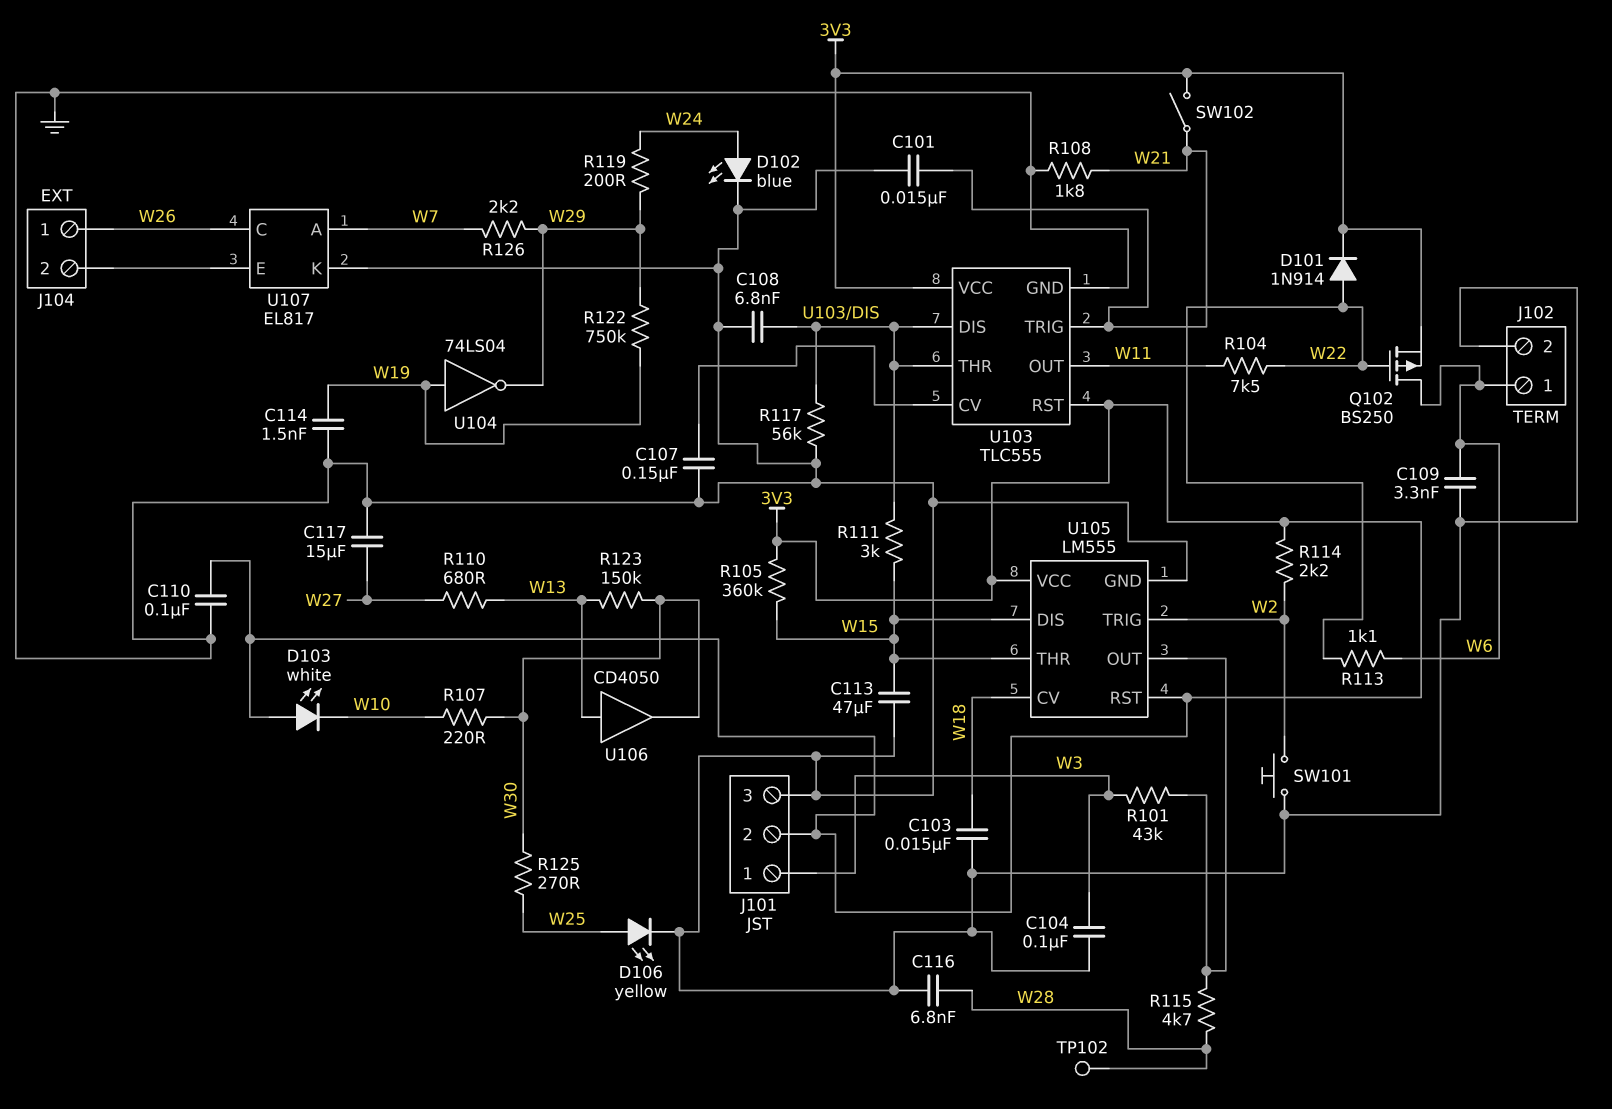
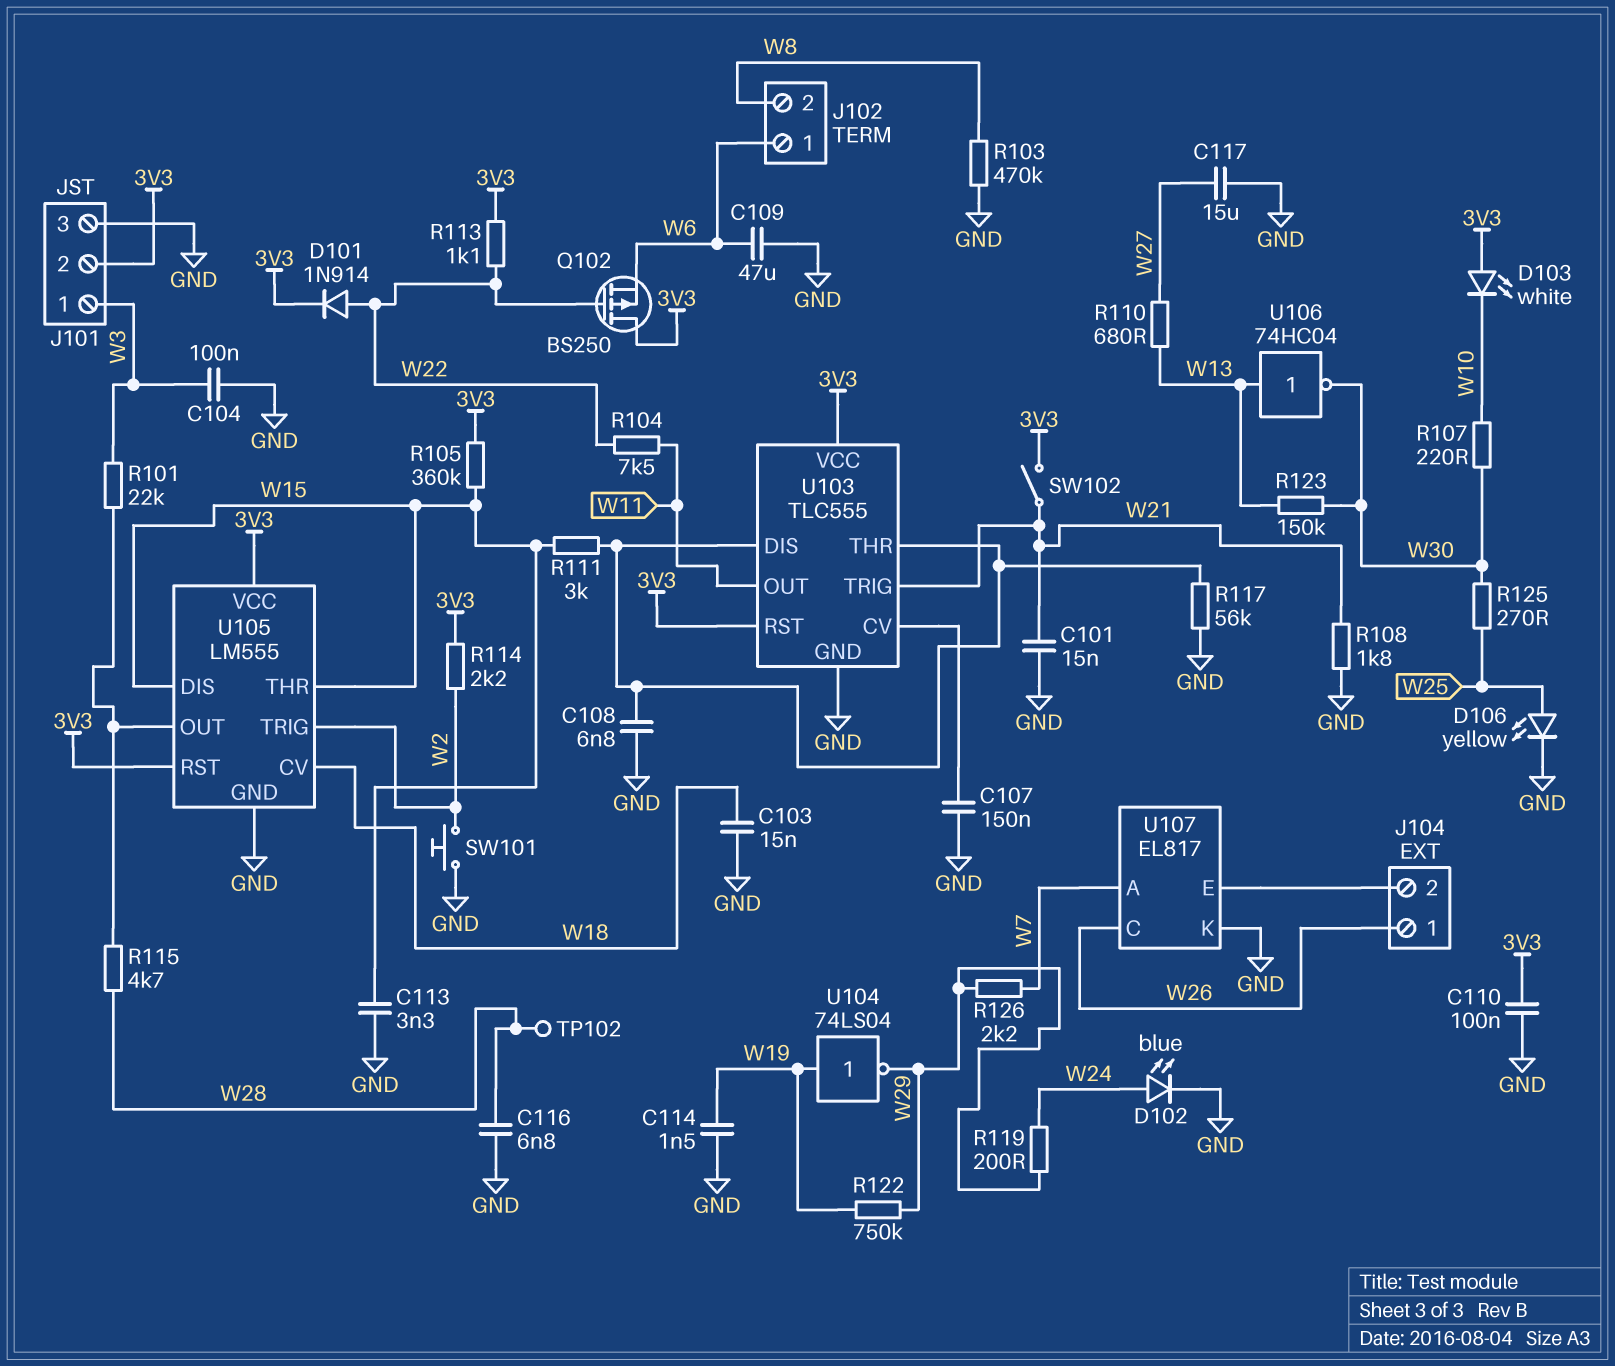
C109: 3.3nF (GND, W6) -> 47uF (GND, W6)
C113: 47uF (GND, W15) -> 3.3nF (GND, W15)
J102 pin 2: GND -> W8
Q102: PMOS BS250 (G W22, D W6, S 3V3) -> PMOS BS250 (G W22, D 3V3, S W6)
R101: 43k (U105/OUT, W3) -> 22k (U105/OUT, W3)
R103: none -> 470k (GND, W8)
R113: 1.1k (W6, W22) -> 1.1k (3V3, W22)
U106: buffer CD4050 (in W13, out W30) -> NOT 74HC04 (in W13, out W30)

